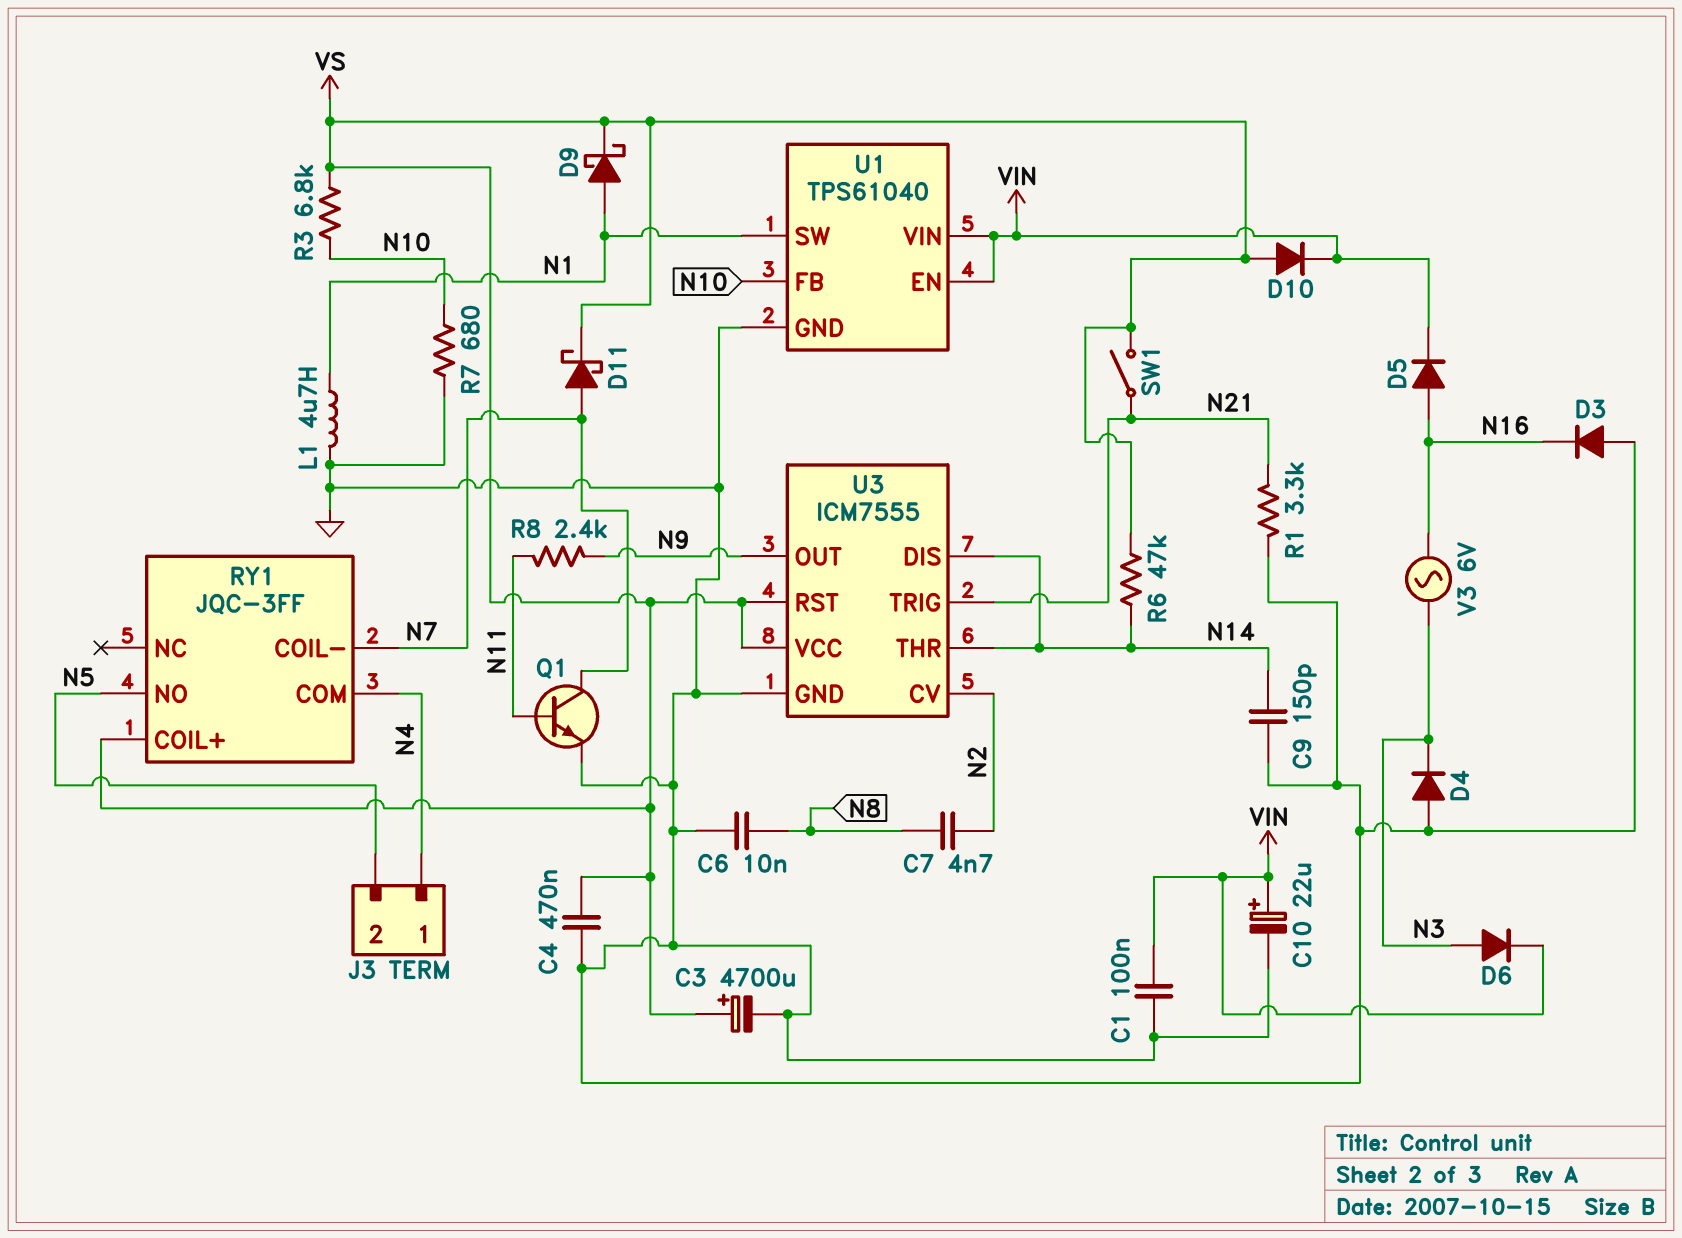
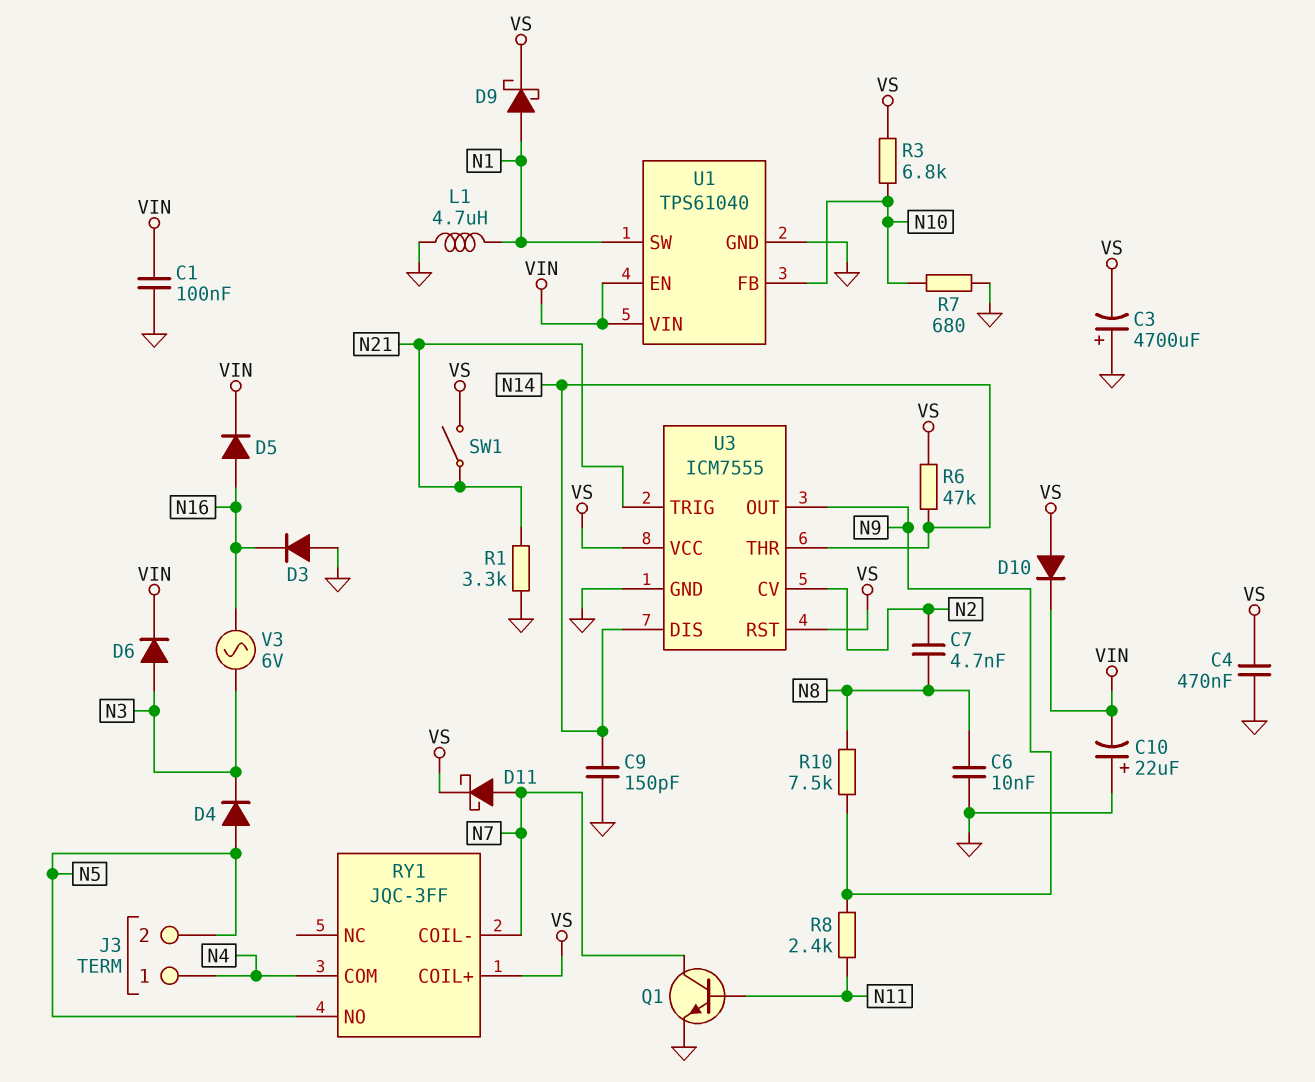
C3: 4700uF (plus VS, minus GND) -> 4700uF (plus GND, minus VS)
C10: 22uF (plus VIN, minus GND) -> 22uF (plus GND, minus VIN)
D4: diode (A GND, K N3) -> diode (A N5, K N3)
R10: none -> 7.5k (N8, N9)

